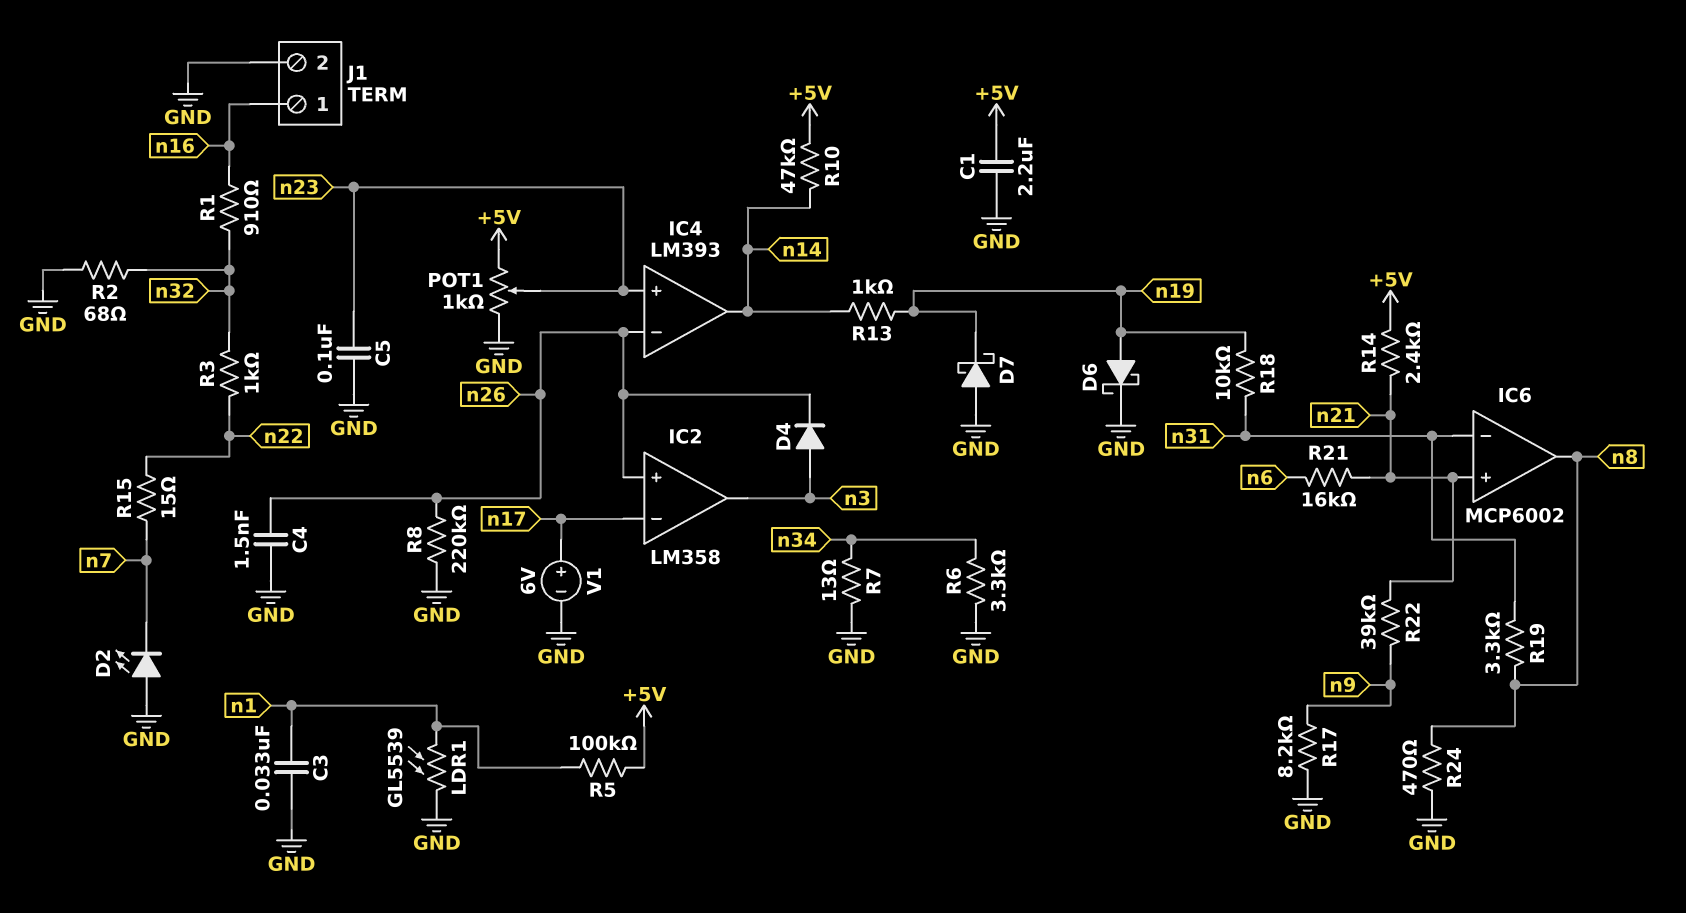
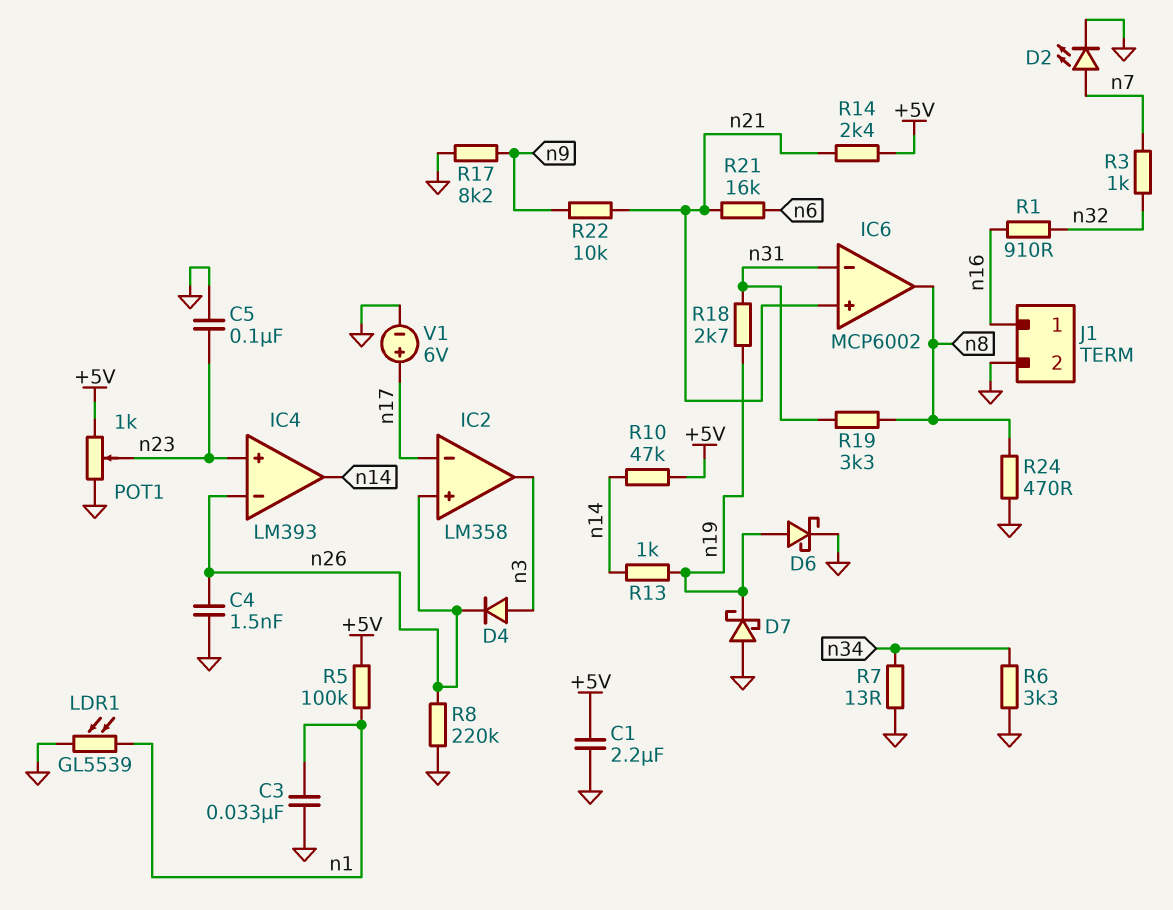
D2: LED (A GND, K n7) -> LED (A n7, K GND)
R2: 68 (GND, n32) -> none
R3: 1k (n22, n32) -> 1k (n7, n32)
R15: 15 (n7, n22) -> none
R18: 10k (n19, n31) -> 2.7k (n19, n31)
R22: 39k (n9, n21) -> 10k (n9, n21)

